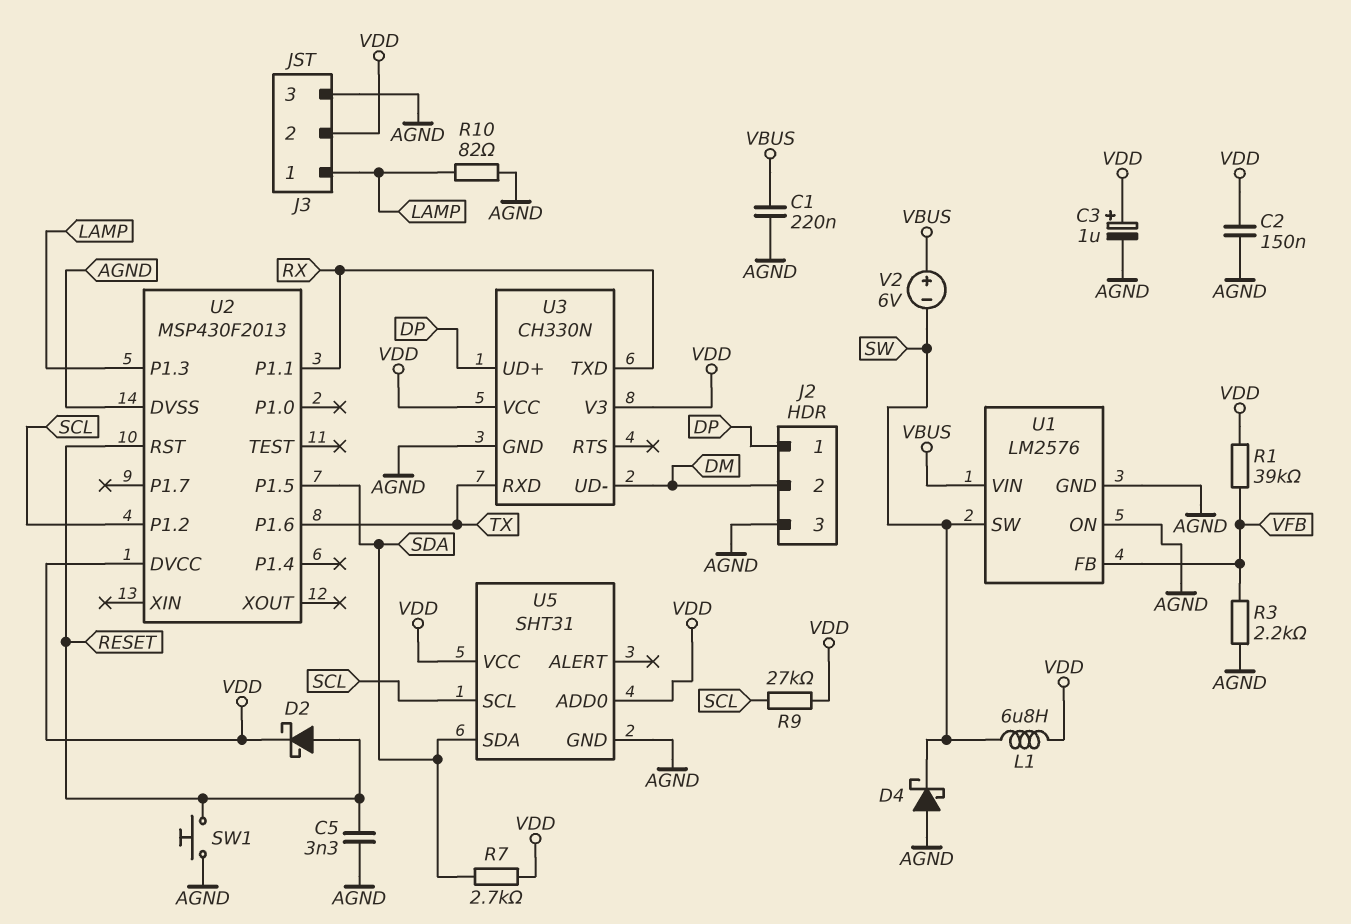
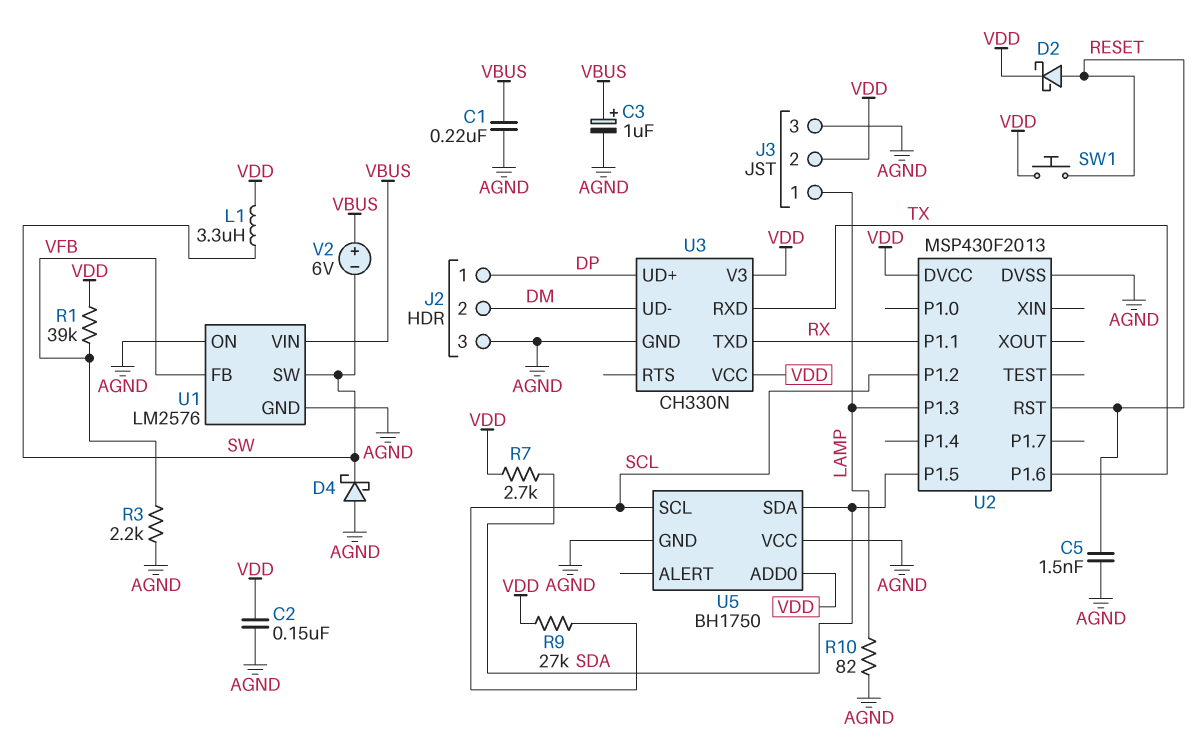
C3: 1uF (plus VDD, minus AGND) -> 1uF (plus VBUS, minus AGND)
C5: 3.3nF (AGND, RESET) -> 1.5nF (AGND, RESET)
L1: 6.8uH (SW, VDD) -> 3.3uH (SW, VDD)
SW1: button (AGND, RESET) -> button (RESET, VDD)
U5: SHT31 -> BH1750
U5 pin VCC: VDD -> AGND

